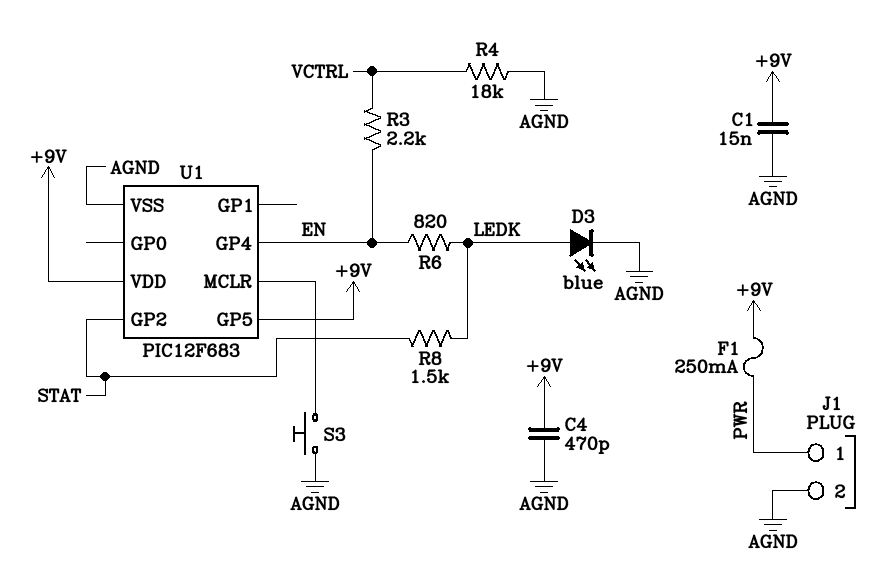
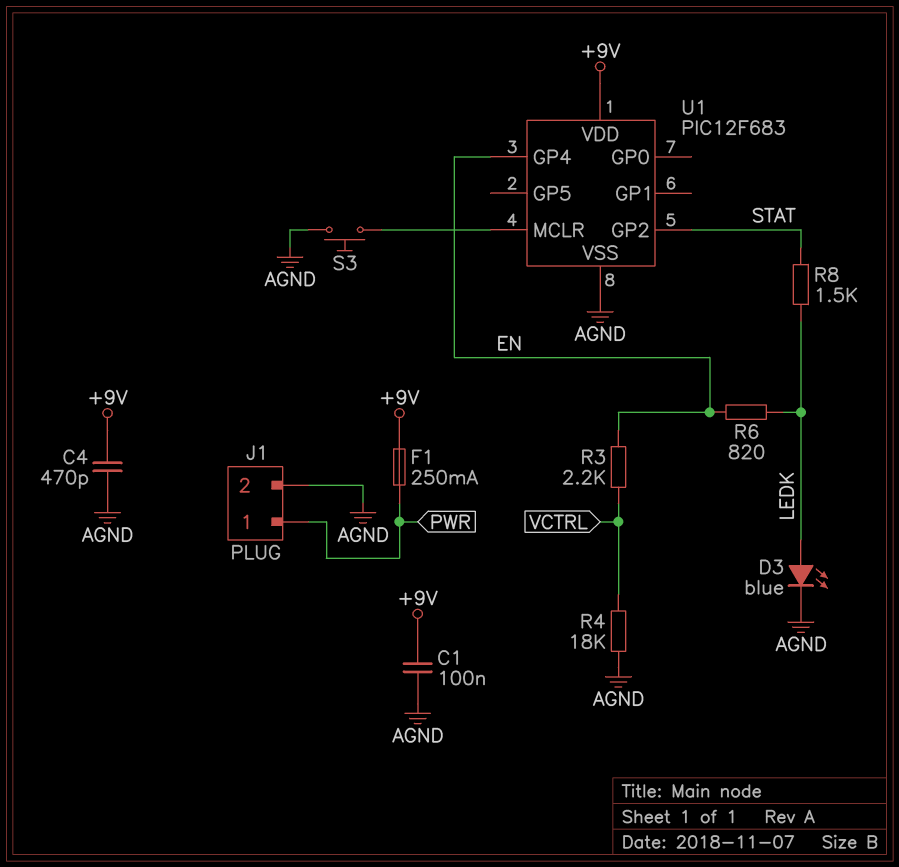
C1: 15nF (+9V, AGND) -> 100nF (+9V, AGND)
U1 pin GP5: +9V -> none

